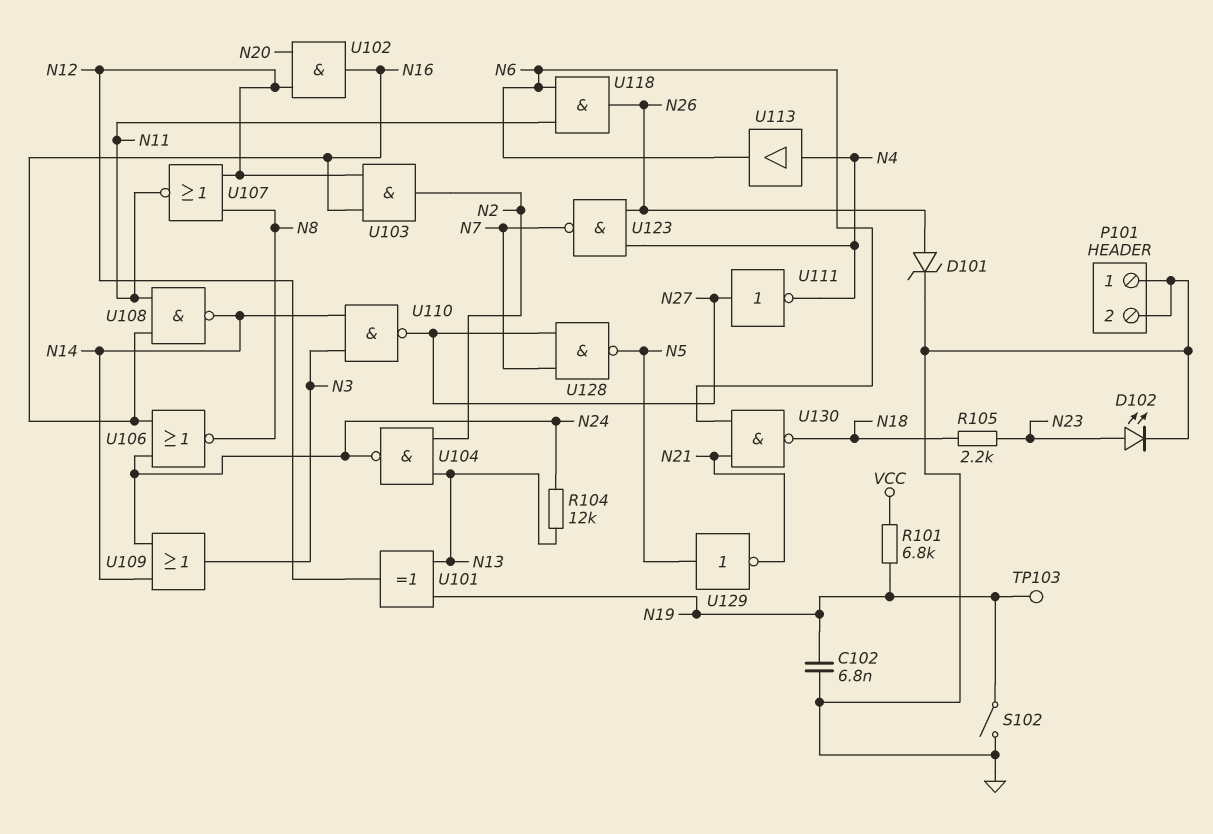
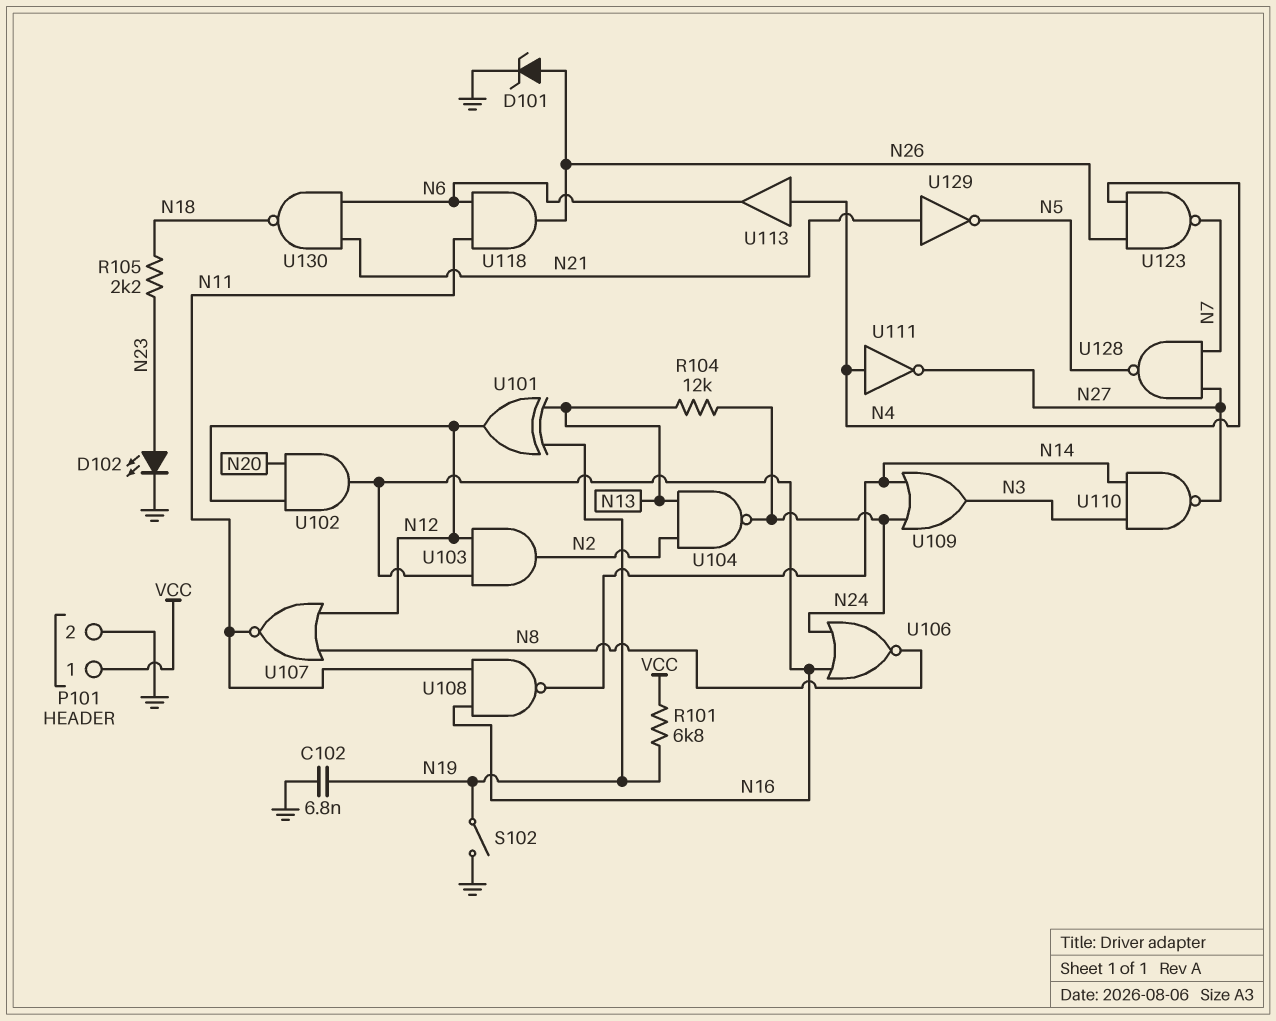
P101 pin 1: GND -> VCC
TP103: test point (N19) -> none
U111: NOT (in N27, out N4) -> NOT (in N4, out N27)
U129: NOT (in N5, out N21) -> NOT (in N21, out N5)

